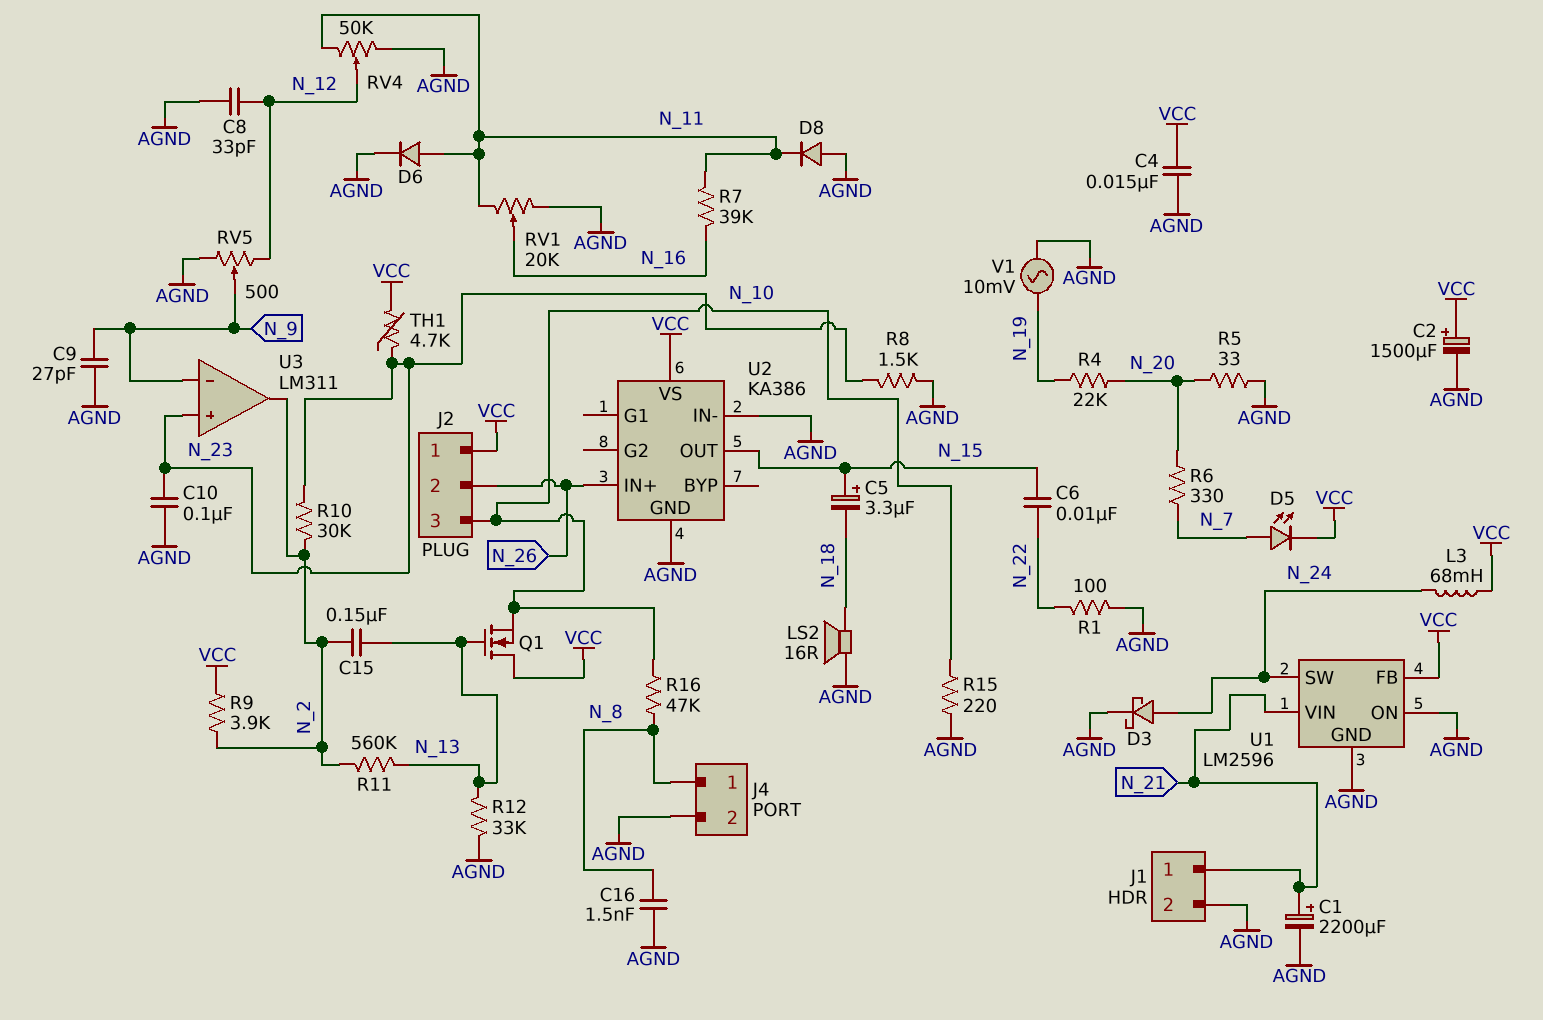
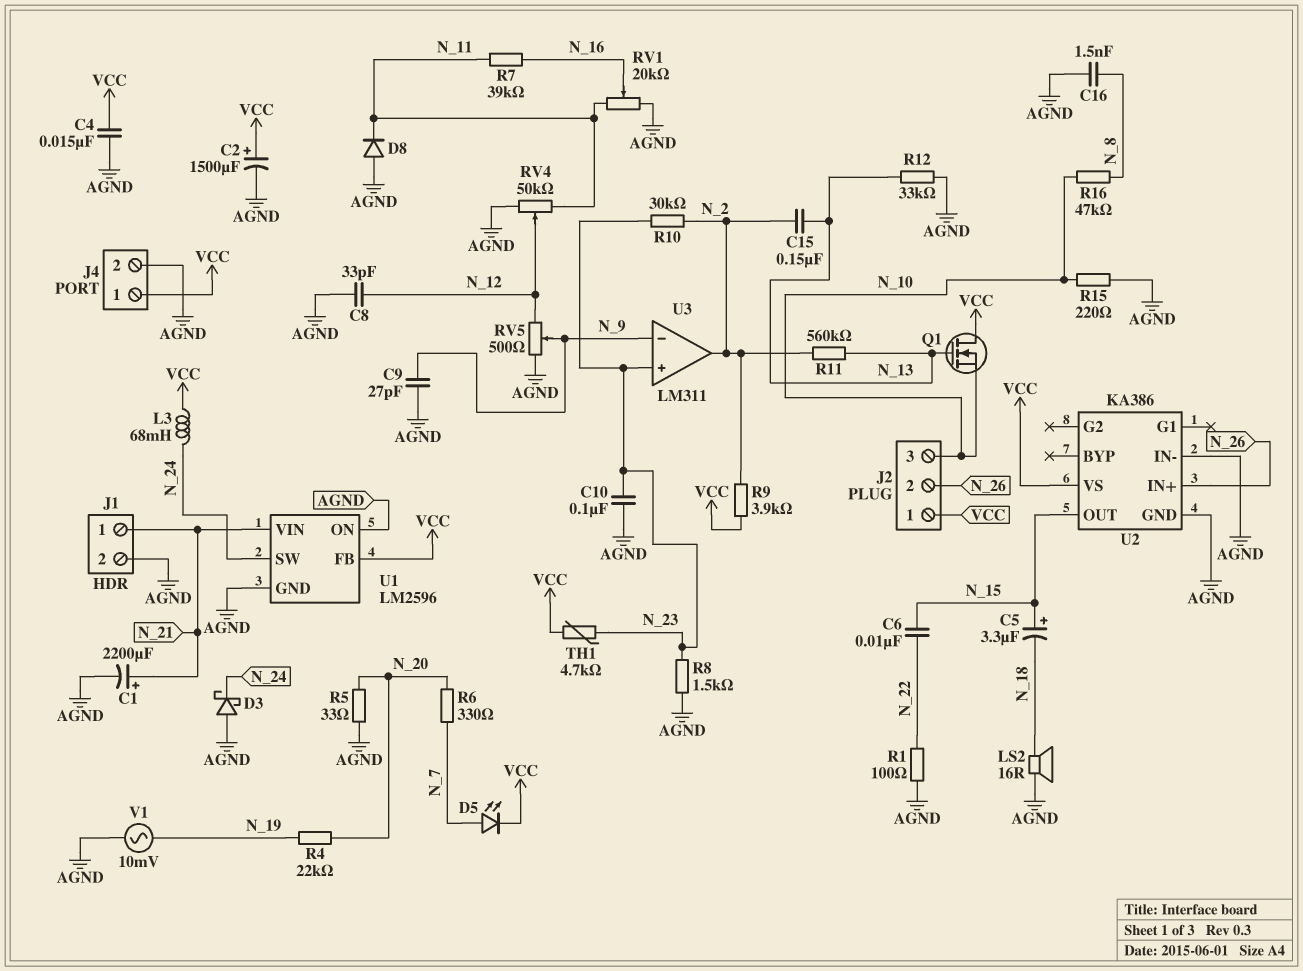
D3: schottky (A N_24, K AGND) -> schottky (A AGND, K N_24)
D6: diode (A N_11, K AGND) -> none
J4 pin 1: N_8 -> VCC

